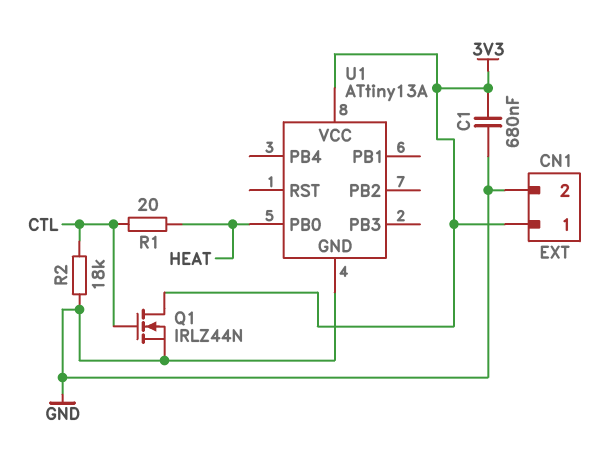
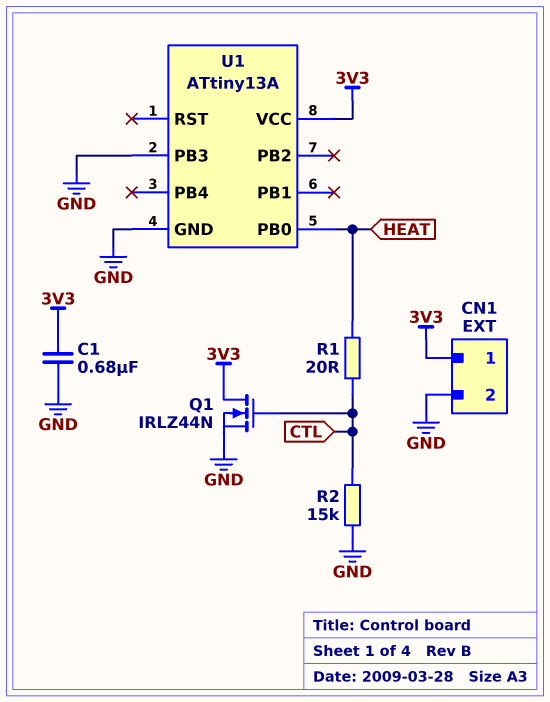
R2: 18k (CTL, GND) -> 15k (CTL, GND)
U1 pin PB3: none -> GND

